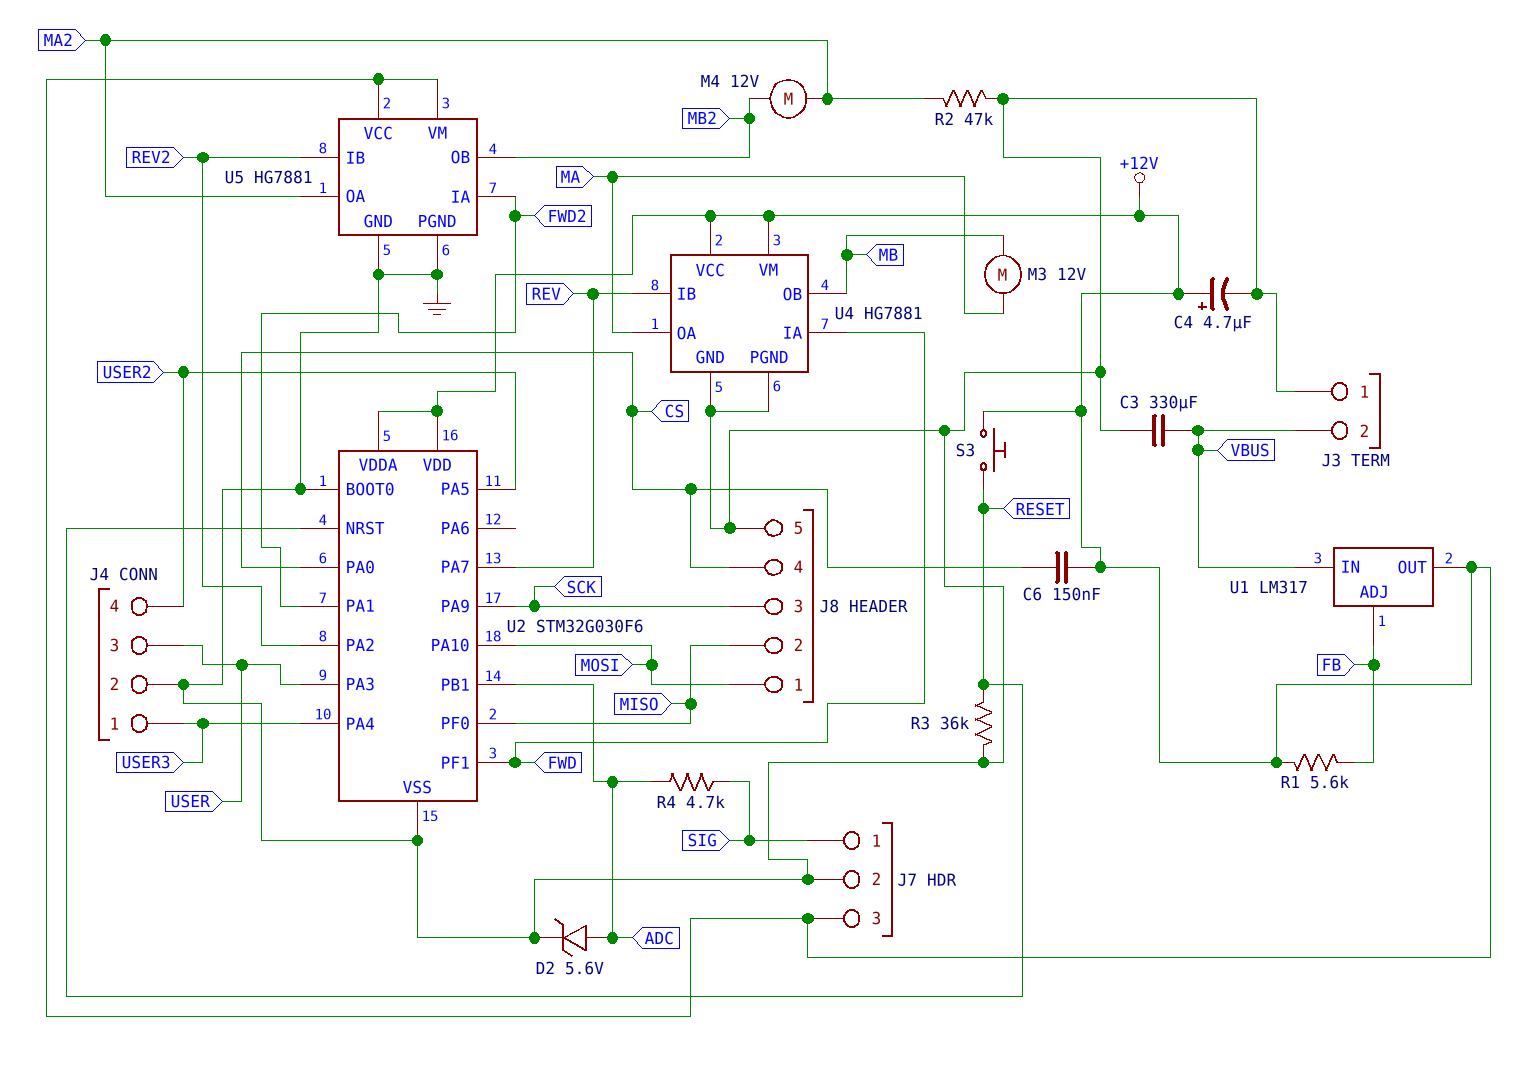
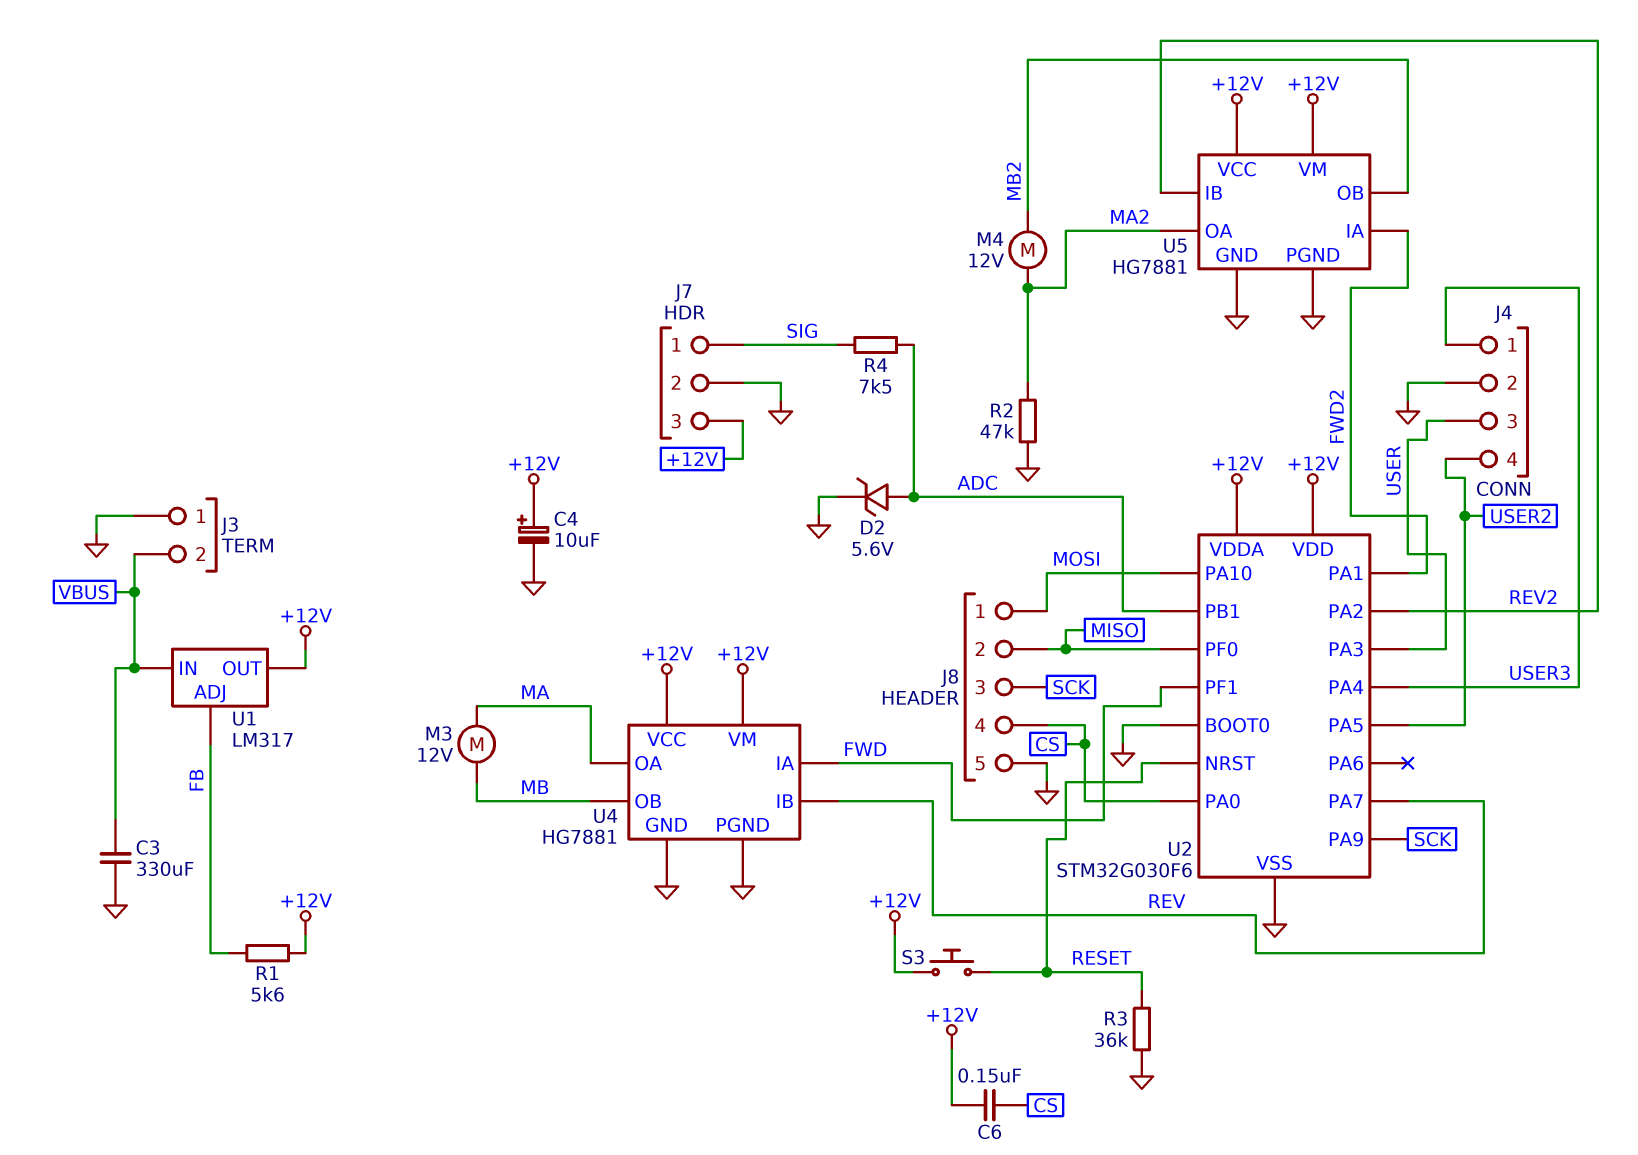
C4: 4.7uF (plus +12V, minus GND) -> 10uF (plus +12V, minus GND)
R4: 4.7k (ADC, SIG) -> 7.5k (ADC, SIG)

